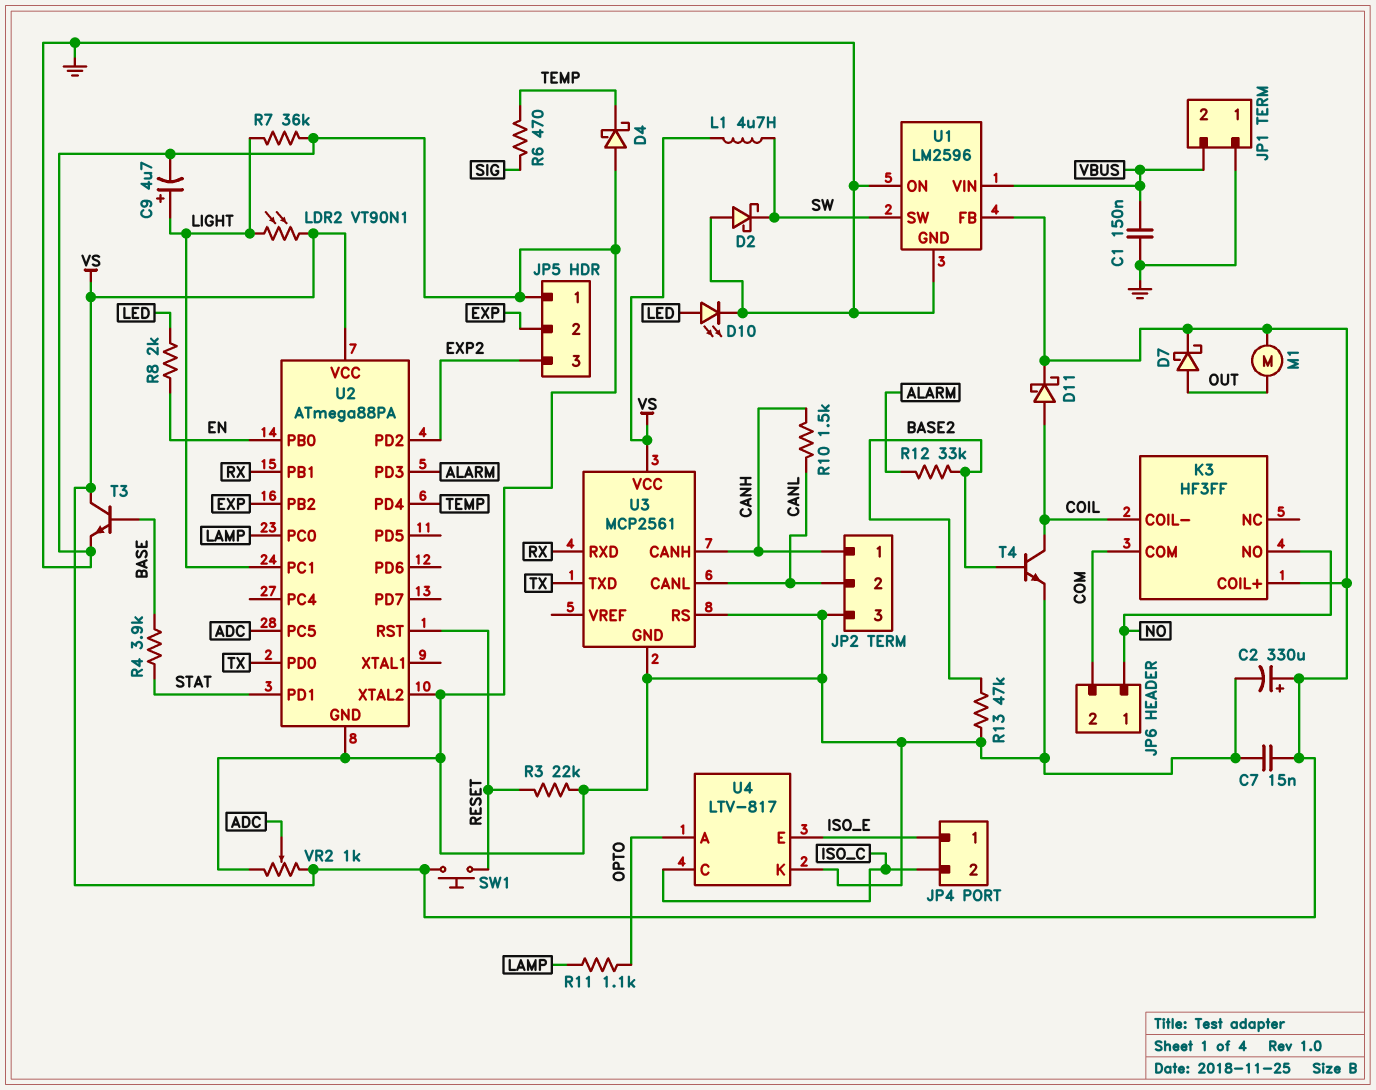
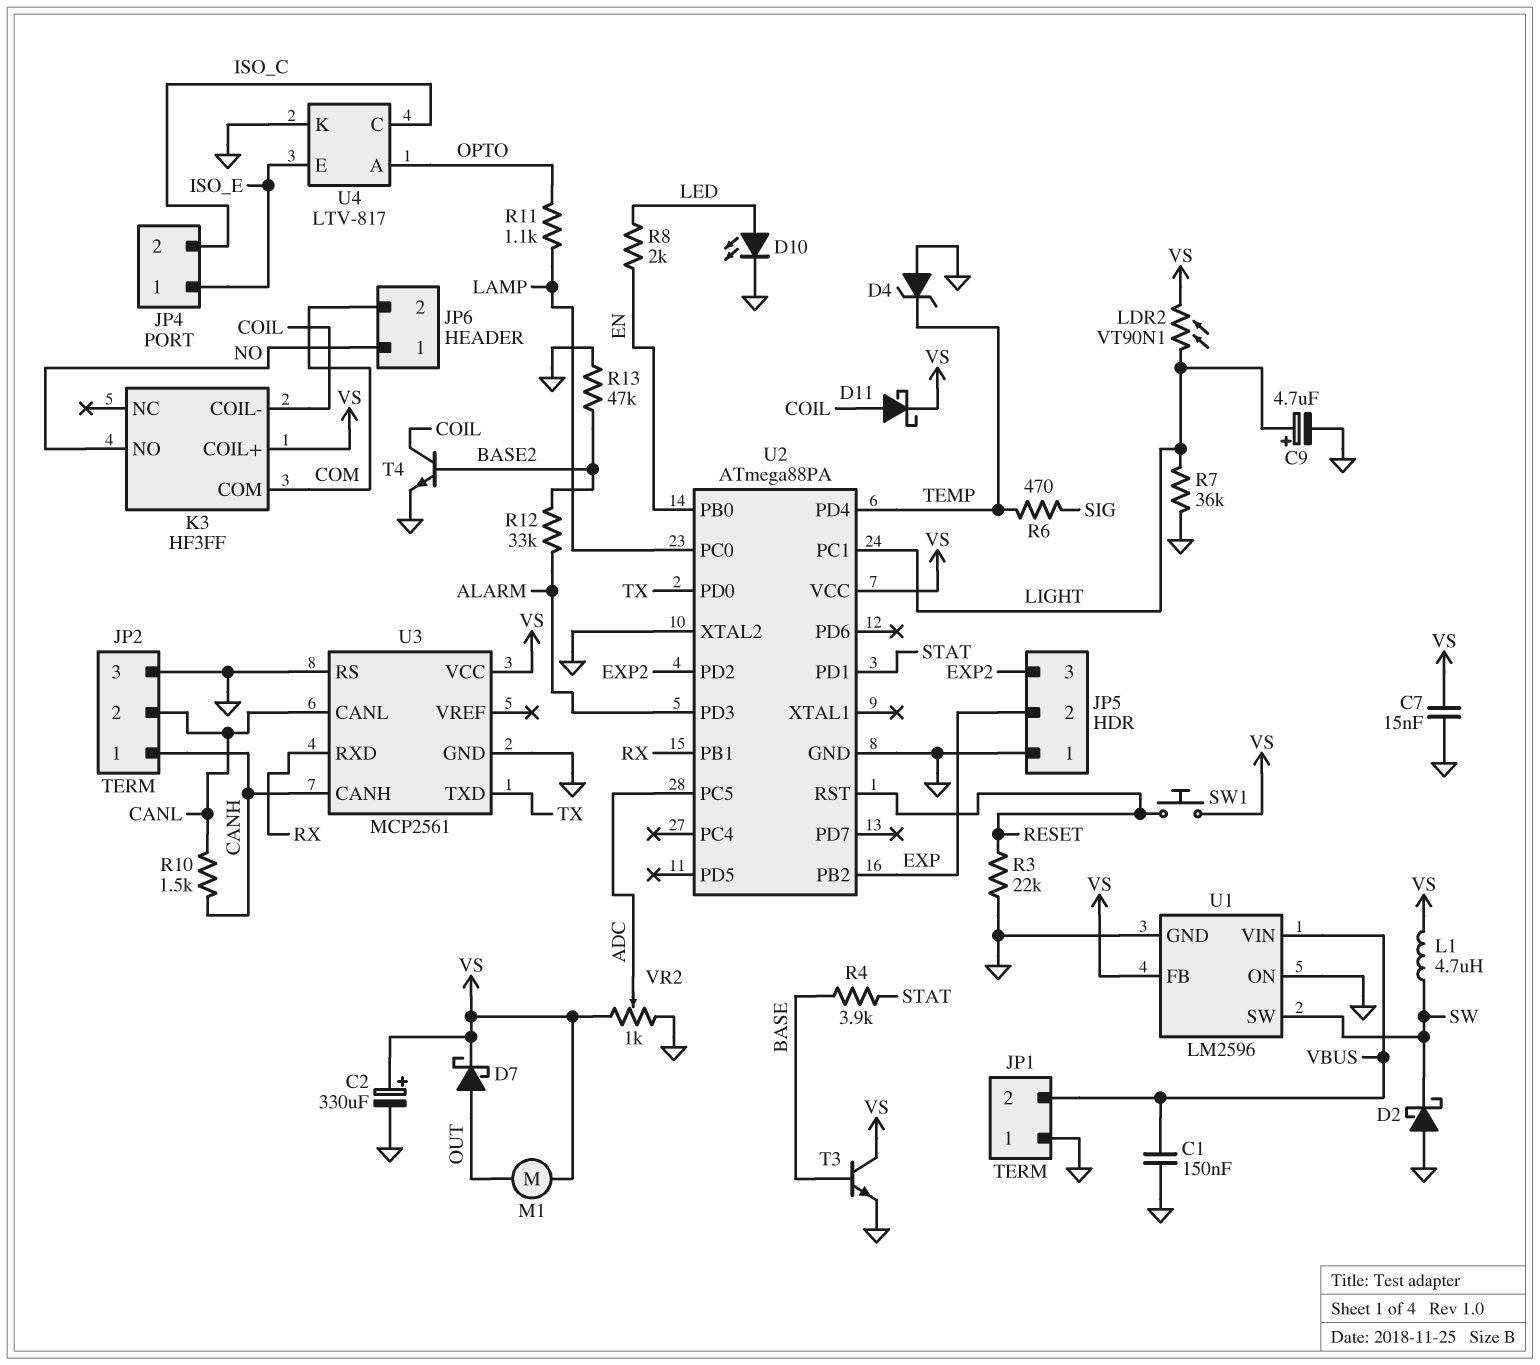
D4: schottky (A GND, K TEMP) -> zener (A GND, K TEMP)

